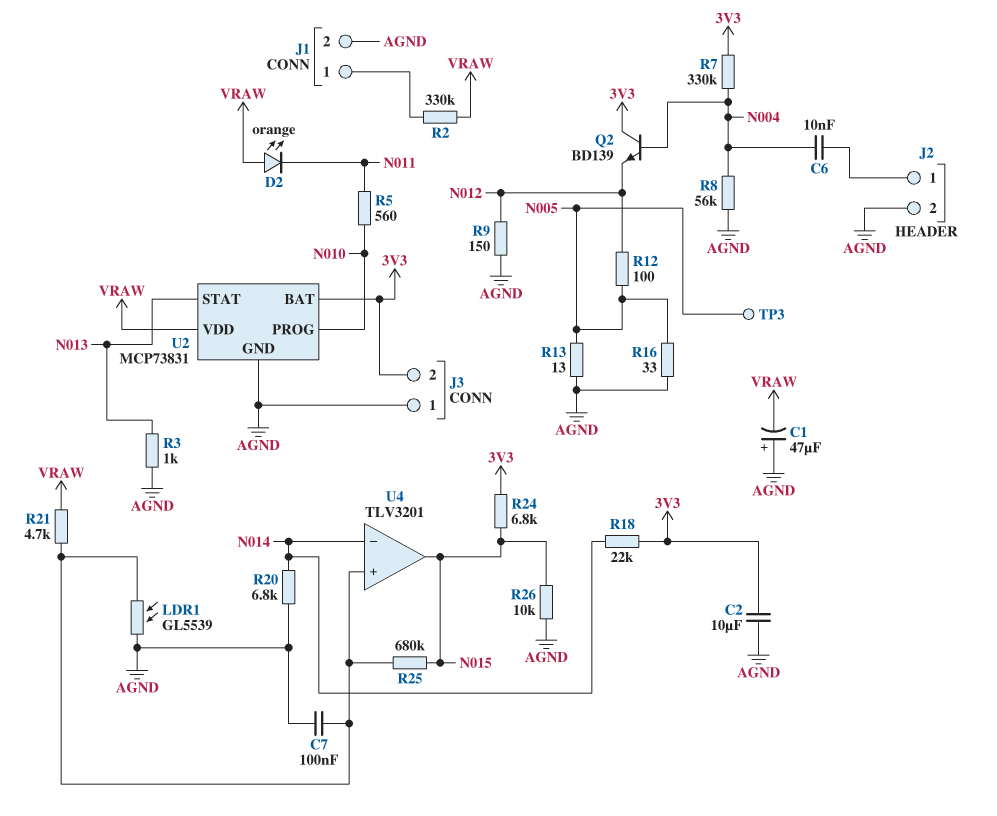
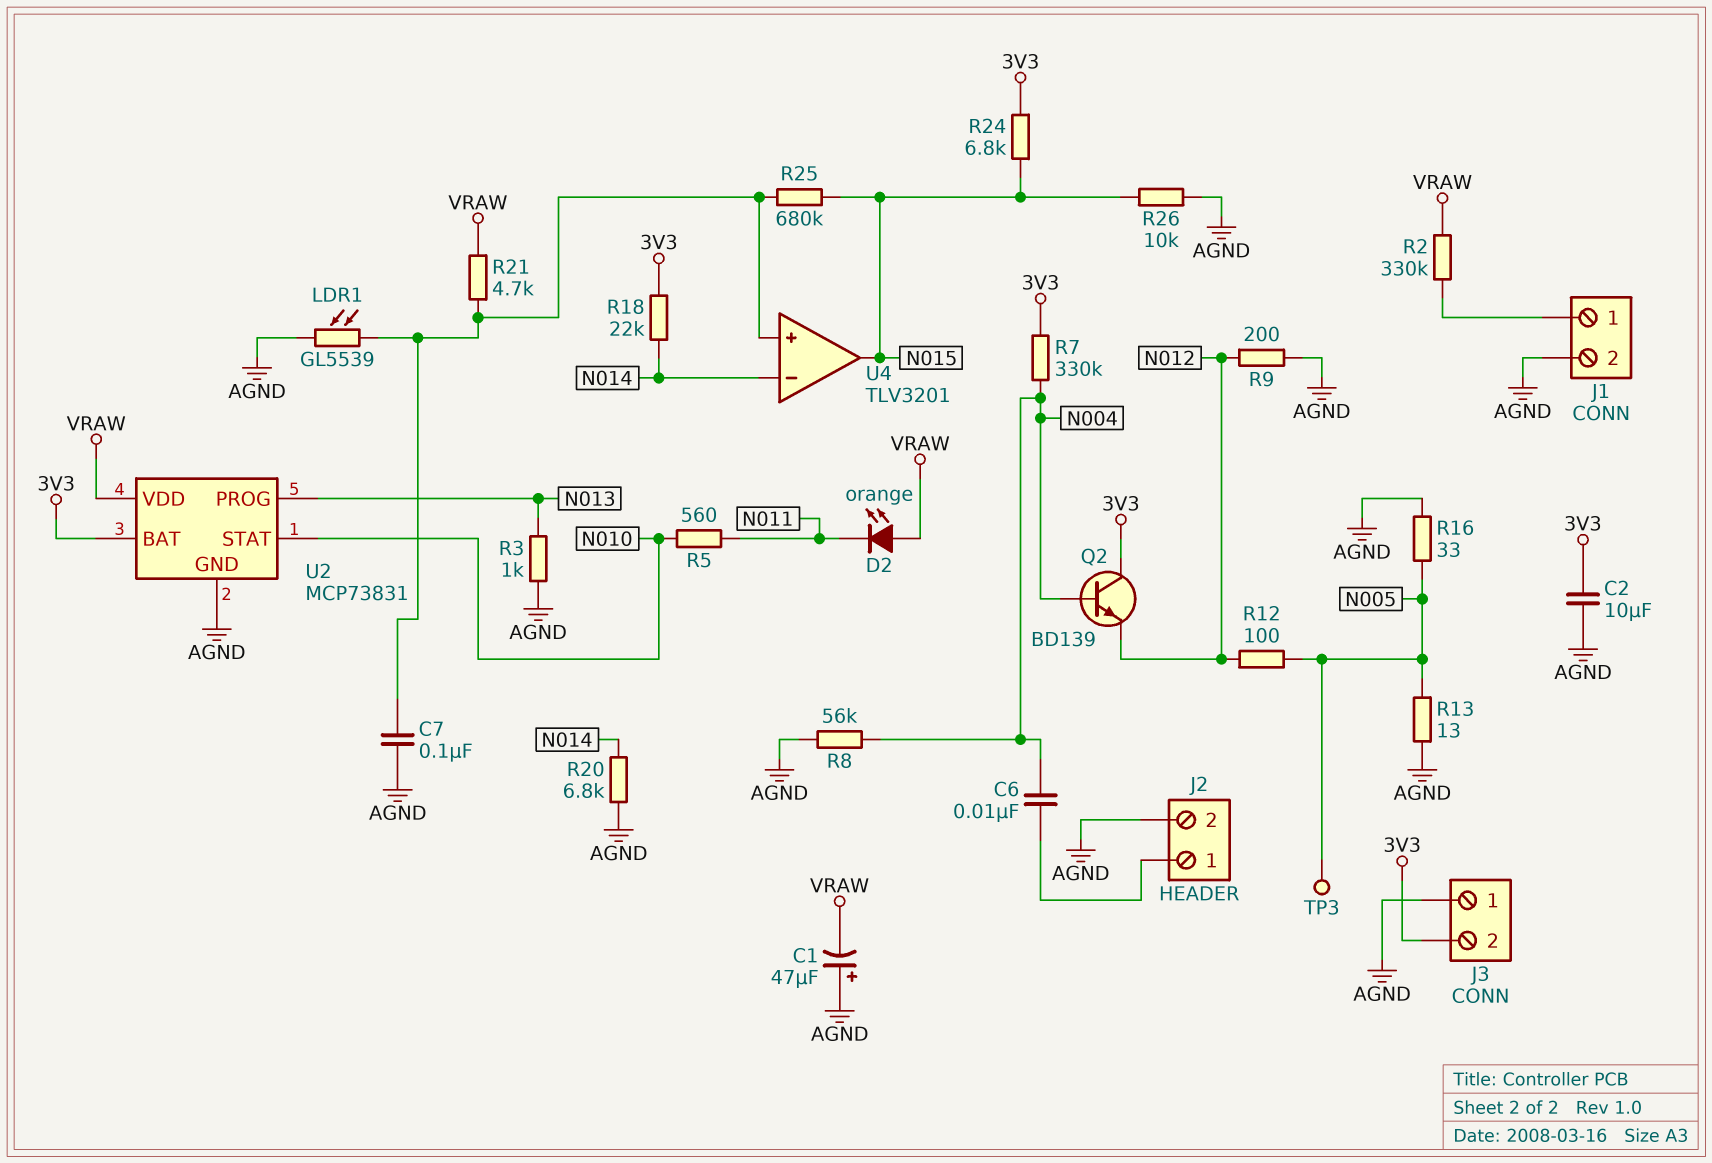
R9: 150 (AGND, N012) -> 200 (AGND, N012)
U2 pin PROG: N010 -> N013
U2 pin STAT: N013 -> N010

